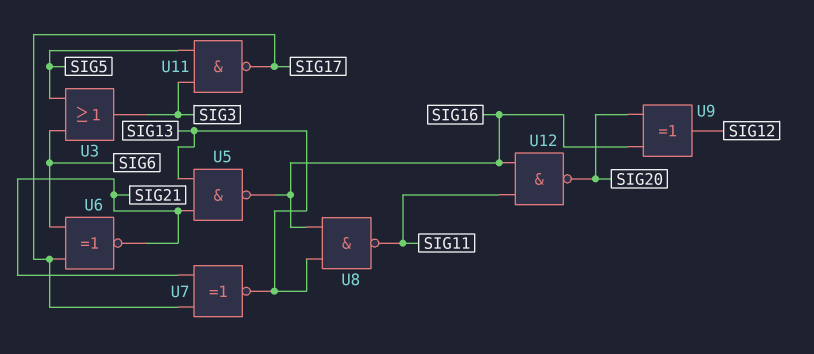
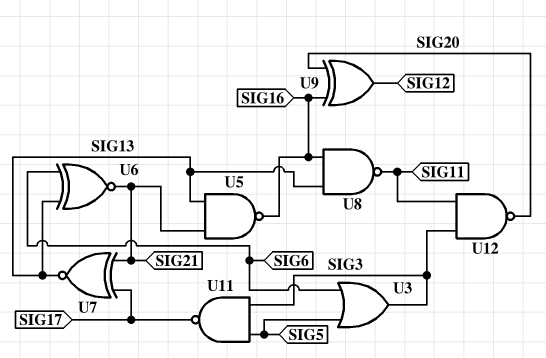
U6: XNOR (in SIG6, in SIG17, out SIG21) -> XNOR (in SIG6, in SIG13, out SIG21)
U12: NAND (in SIG11, in SIG16, out SIG20) -> NAND (in SIG3, in SIG11, out SIG20)

